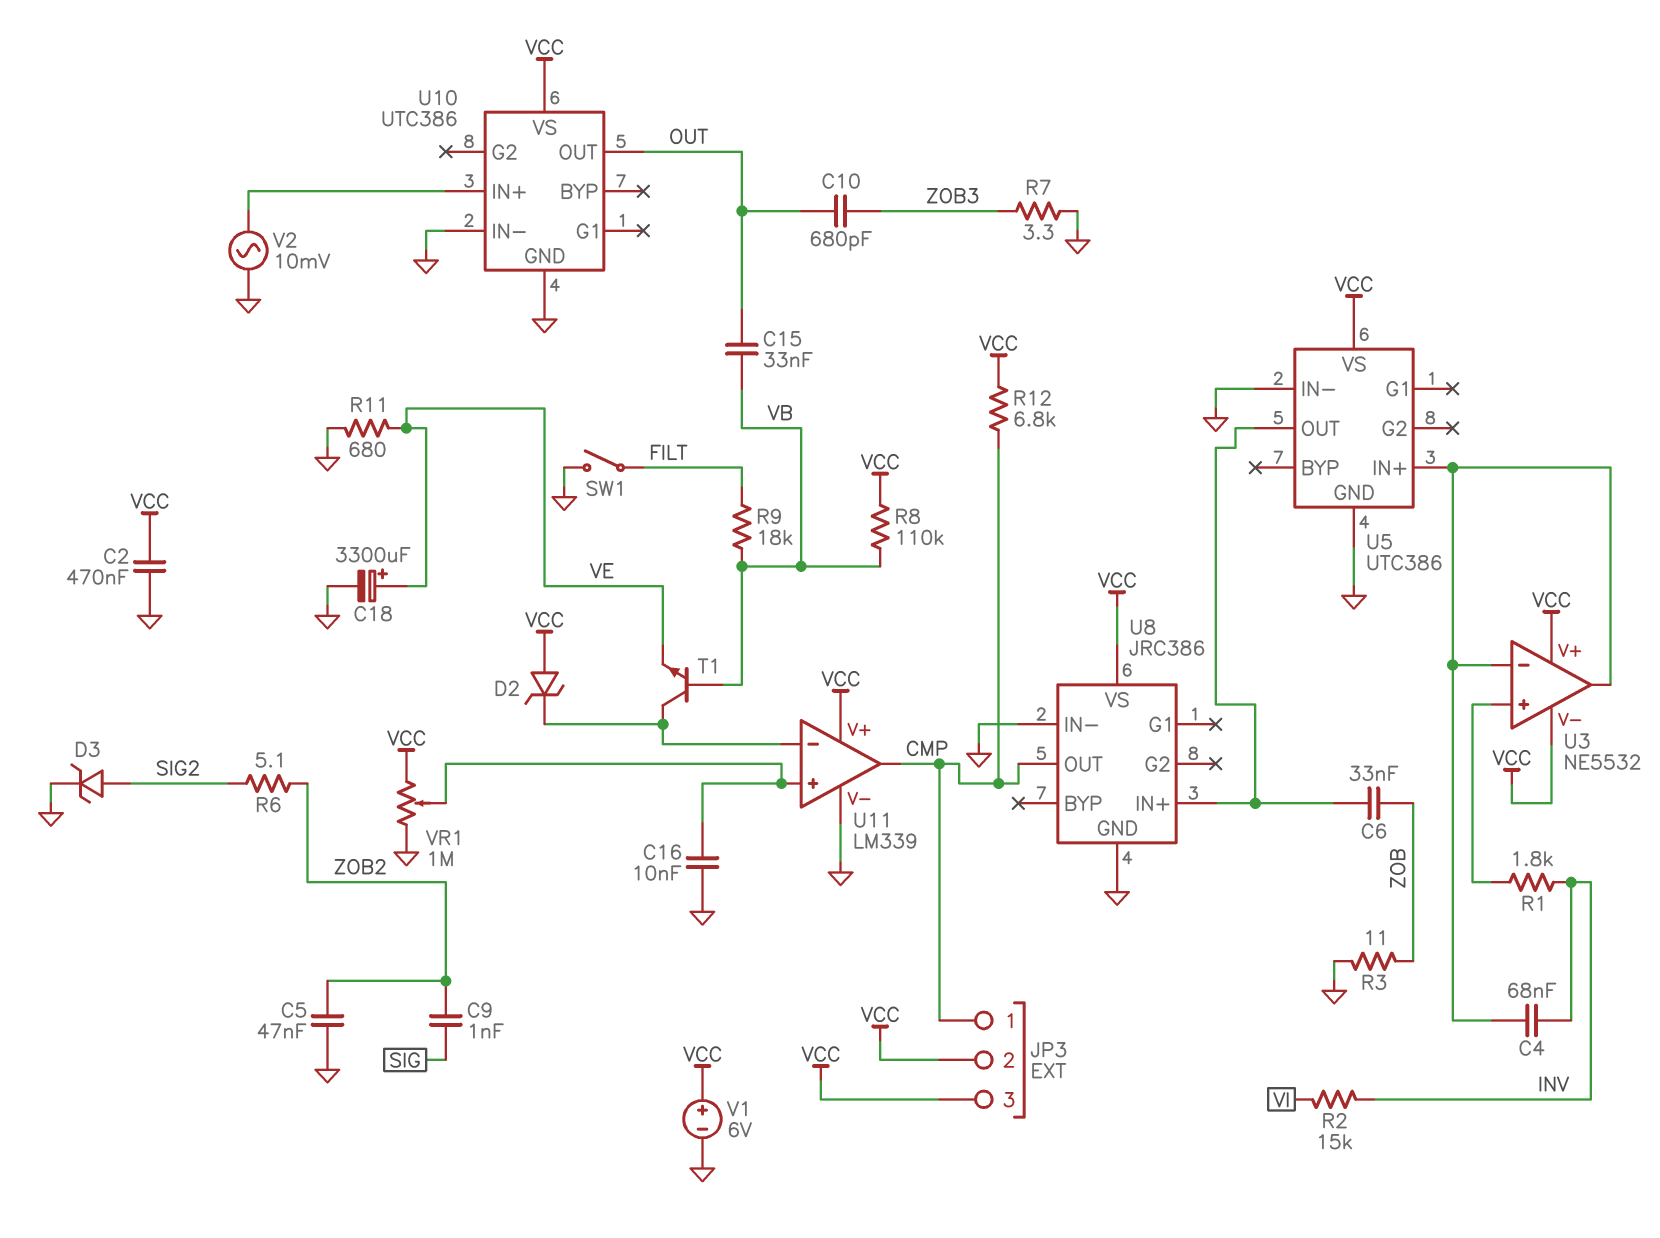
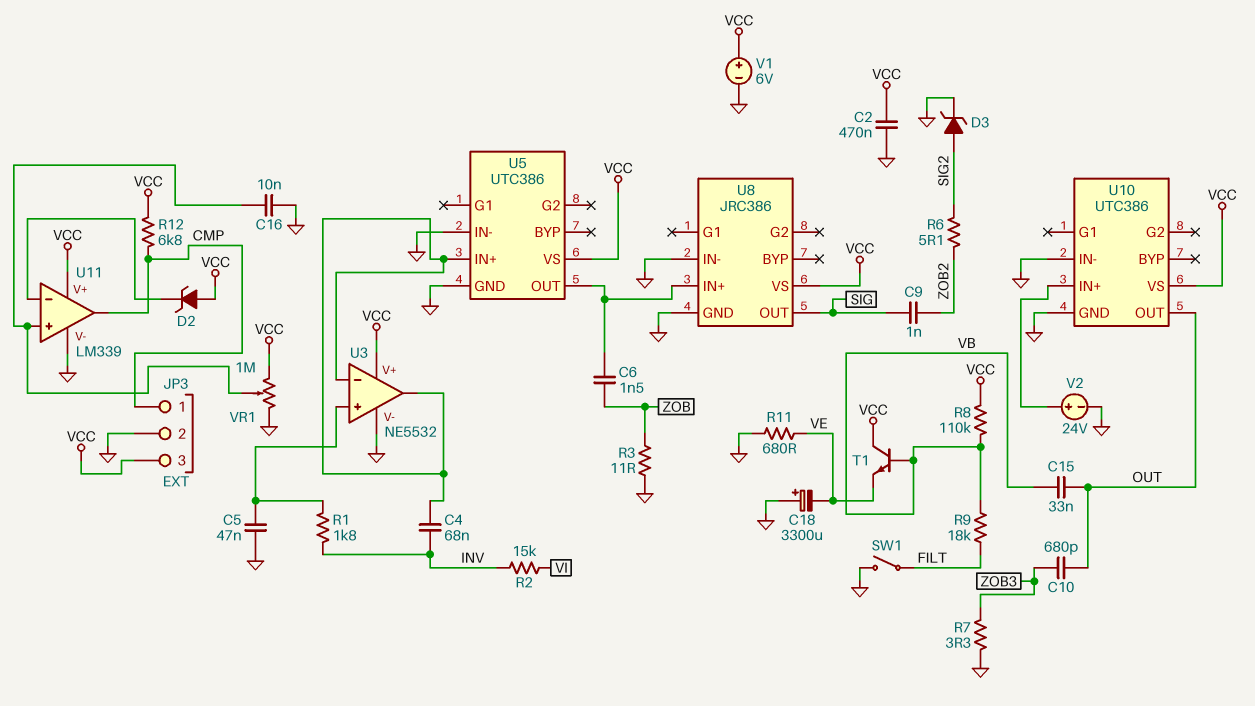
C5: 47nF (GND, ZOB2) -> 47nF (GND, U3/in+)
C6: 33nF (U5/OUT, ZOB) -> 1.5nF (U5/OUT, ZOB)
C18: 3300uF (plus VE, minus GND) -> 3300uF (plus GND, minus VE)
JP3 pin 2: VCC -> GND
T1: NPN (B VB, C U11/in-, E VE) -> NPN (B VB, C VCC, E VE)
U3 pin V-: VCC -> GND
U8 pin OUT: CMP -> SIG
V2: AC 10mV (GND, U10/IN+) -> 24V (plus U10/IN+, minus GND)

